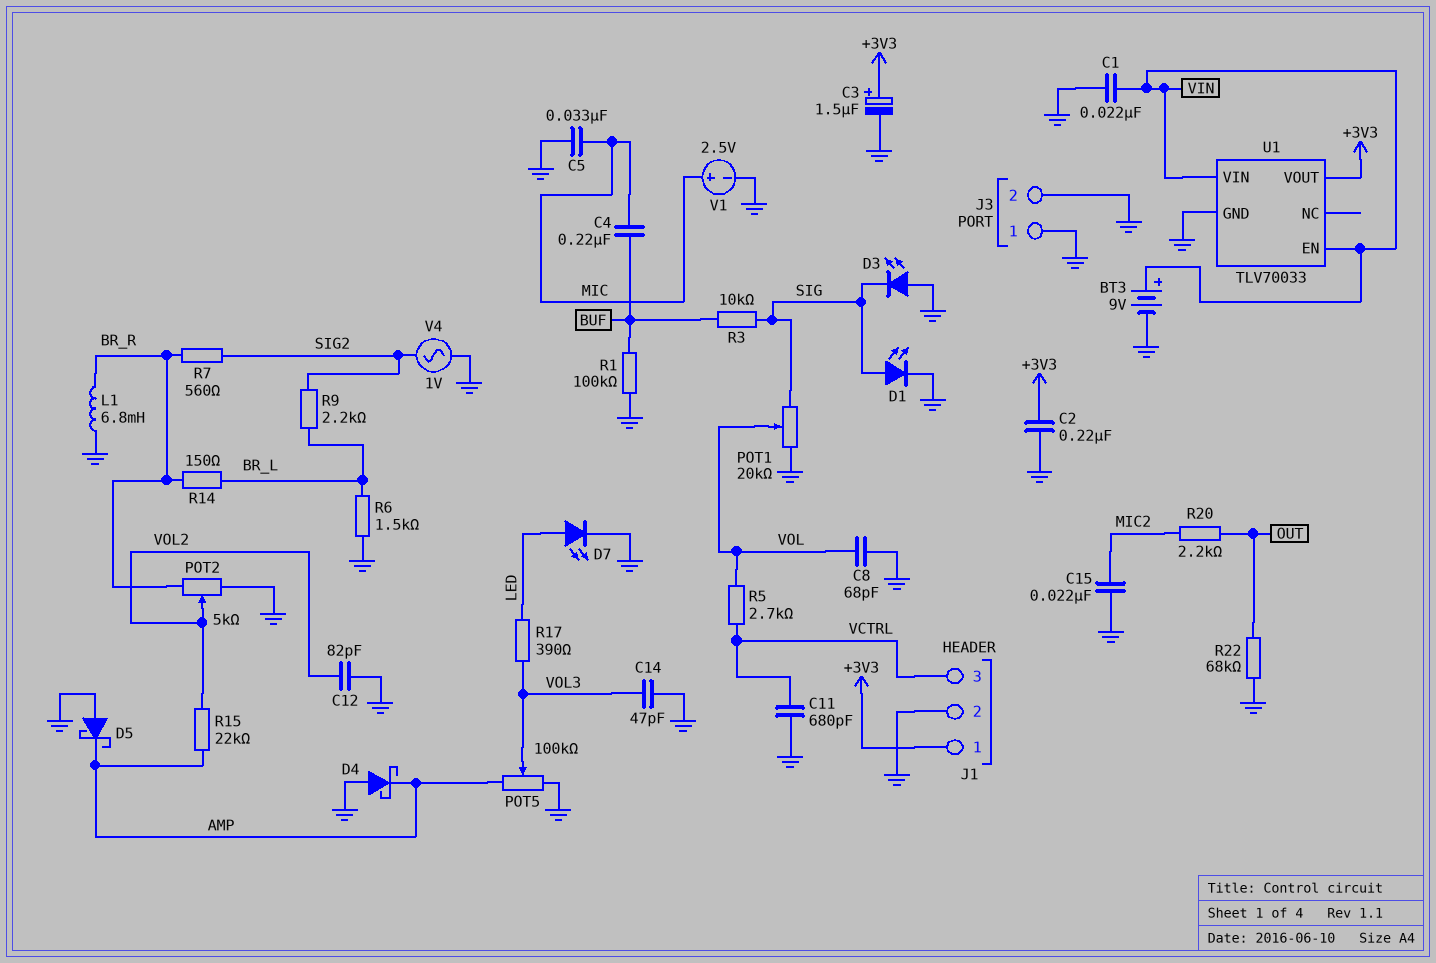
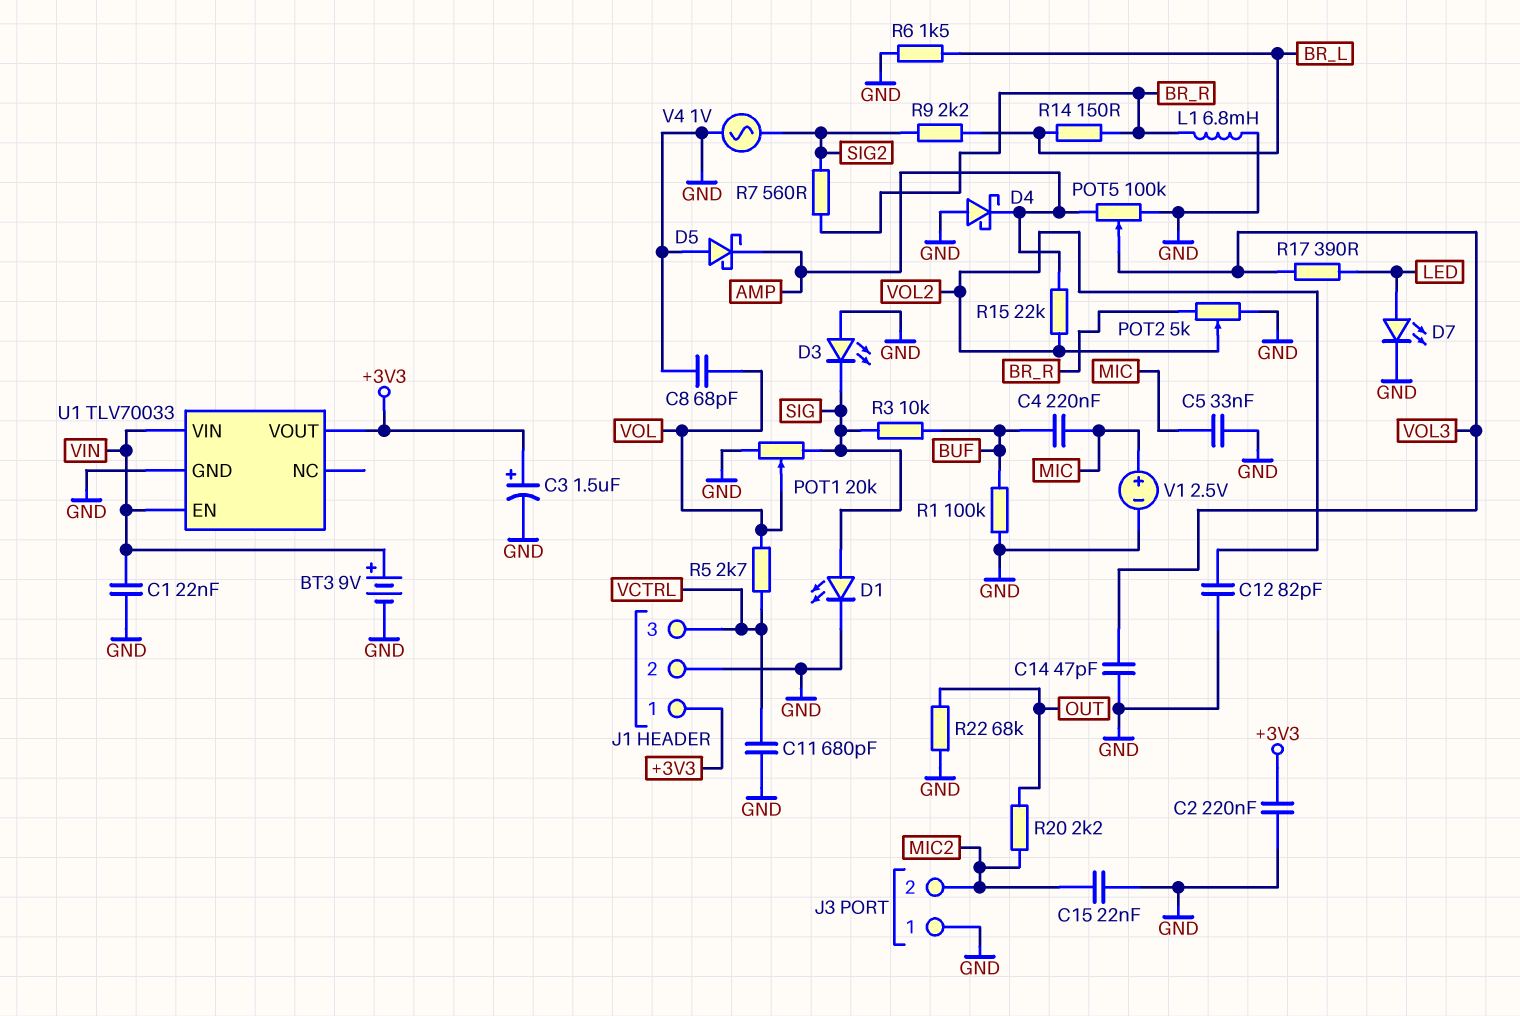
J3 pin 2: GND -> MIC2

